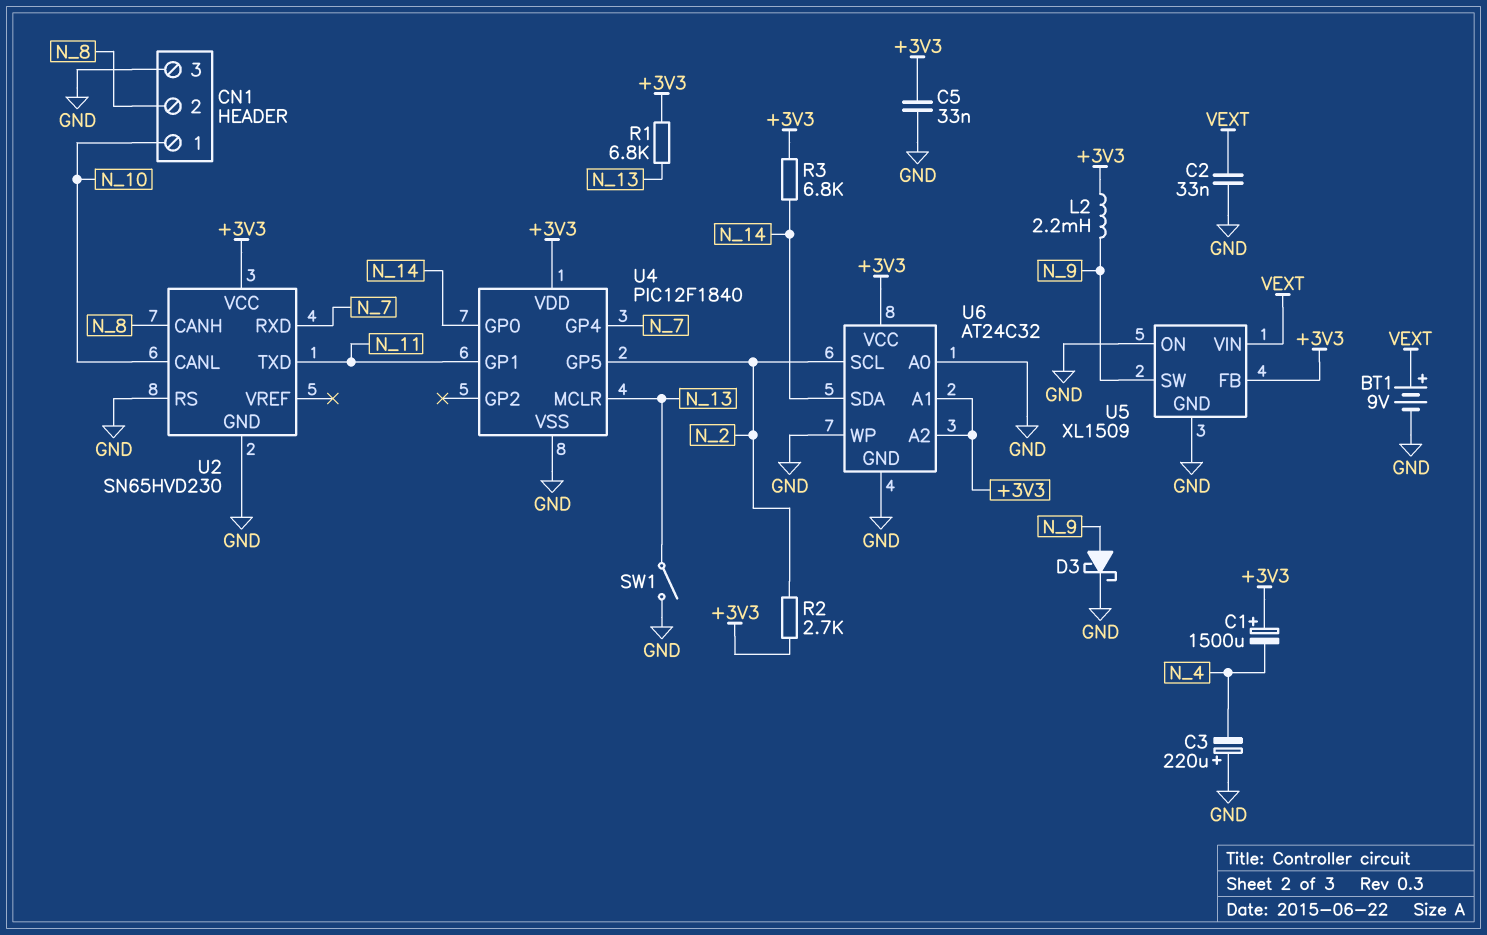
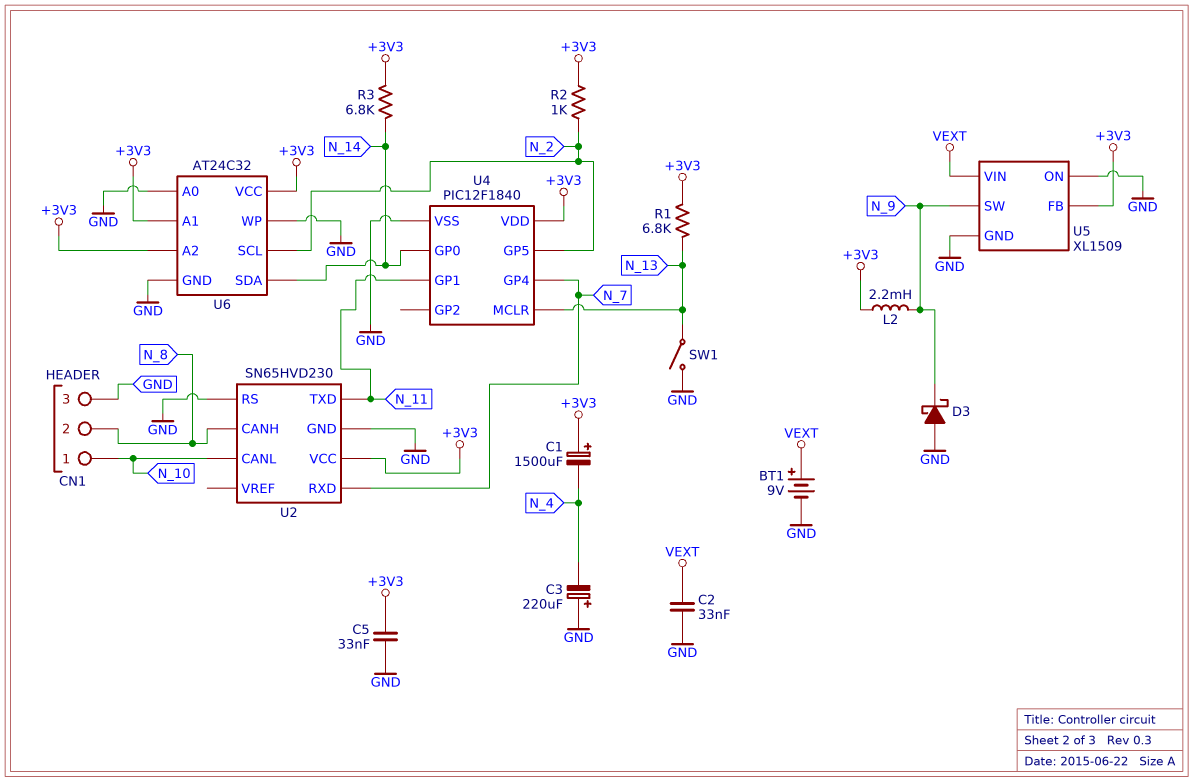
D3: schottky (A N_9, K GND) -> schottky (A GND, K N_9)
R2: 2.7k (+3V3, N_2) -> 1k (+3V3, N_2)

